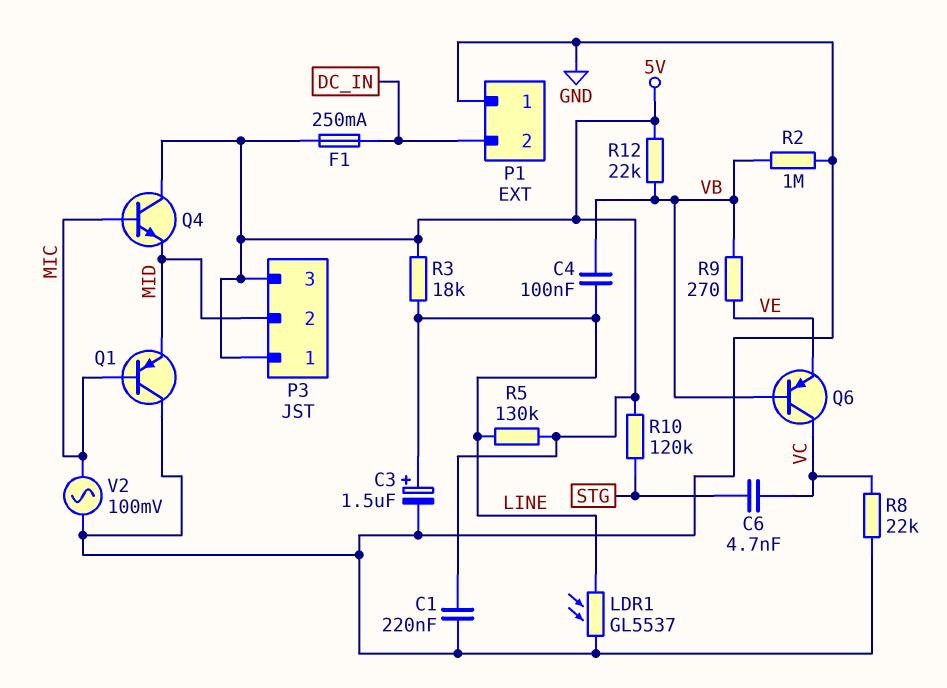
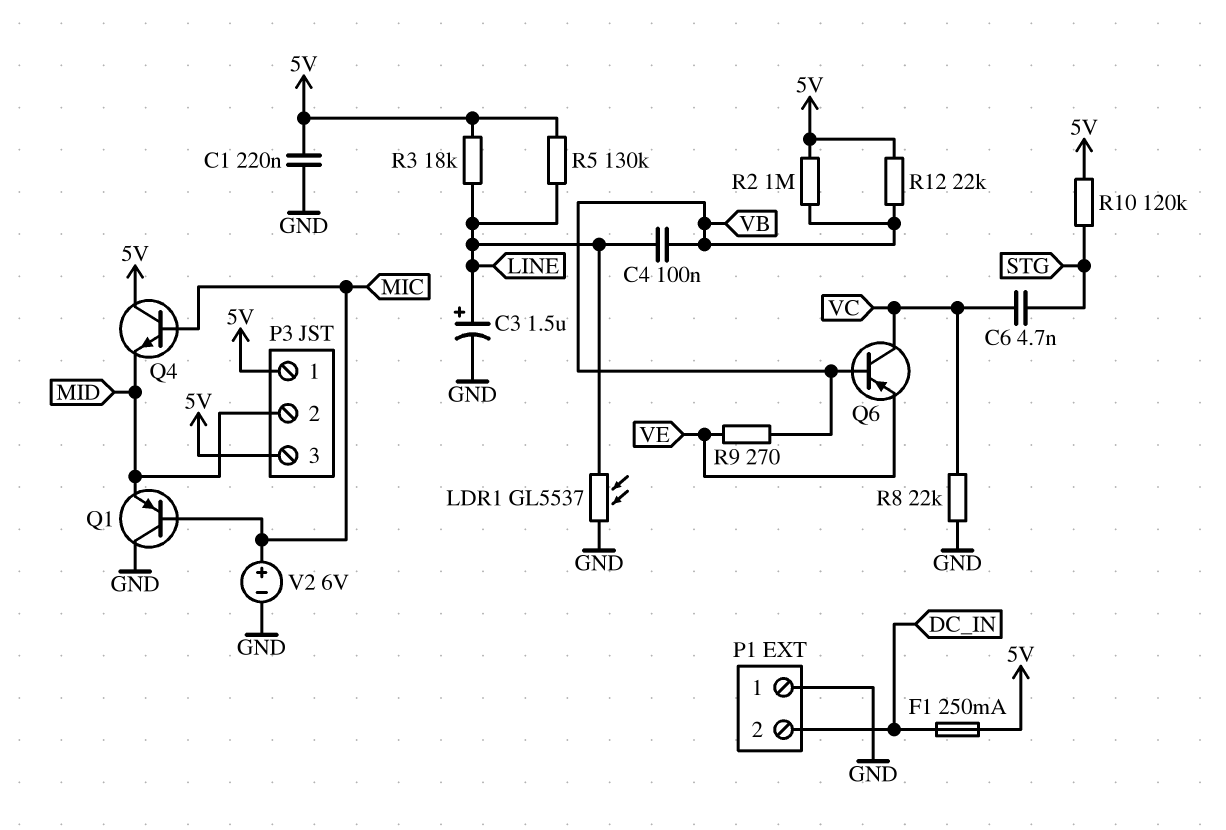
R2: 1M (GND, VB) -> 1M (5V, VB)
V2: AC 100mV (GND, MIC) -> 6V (plus MIC, minus GND)

